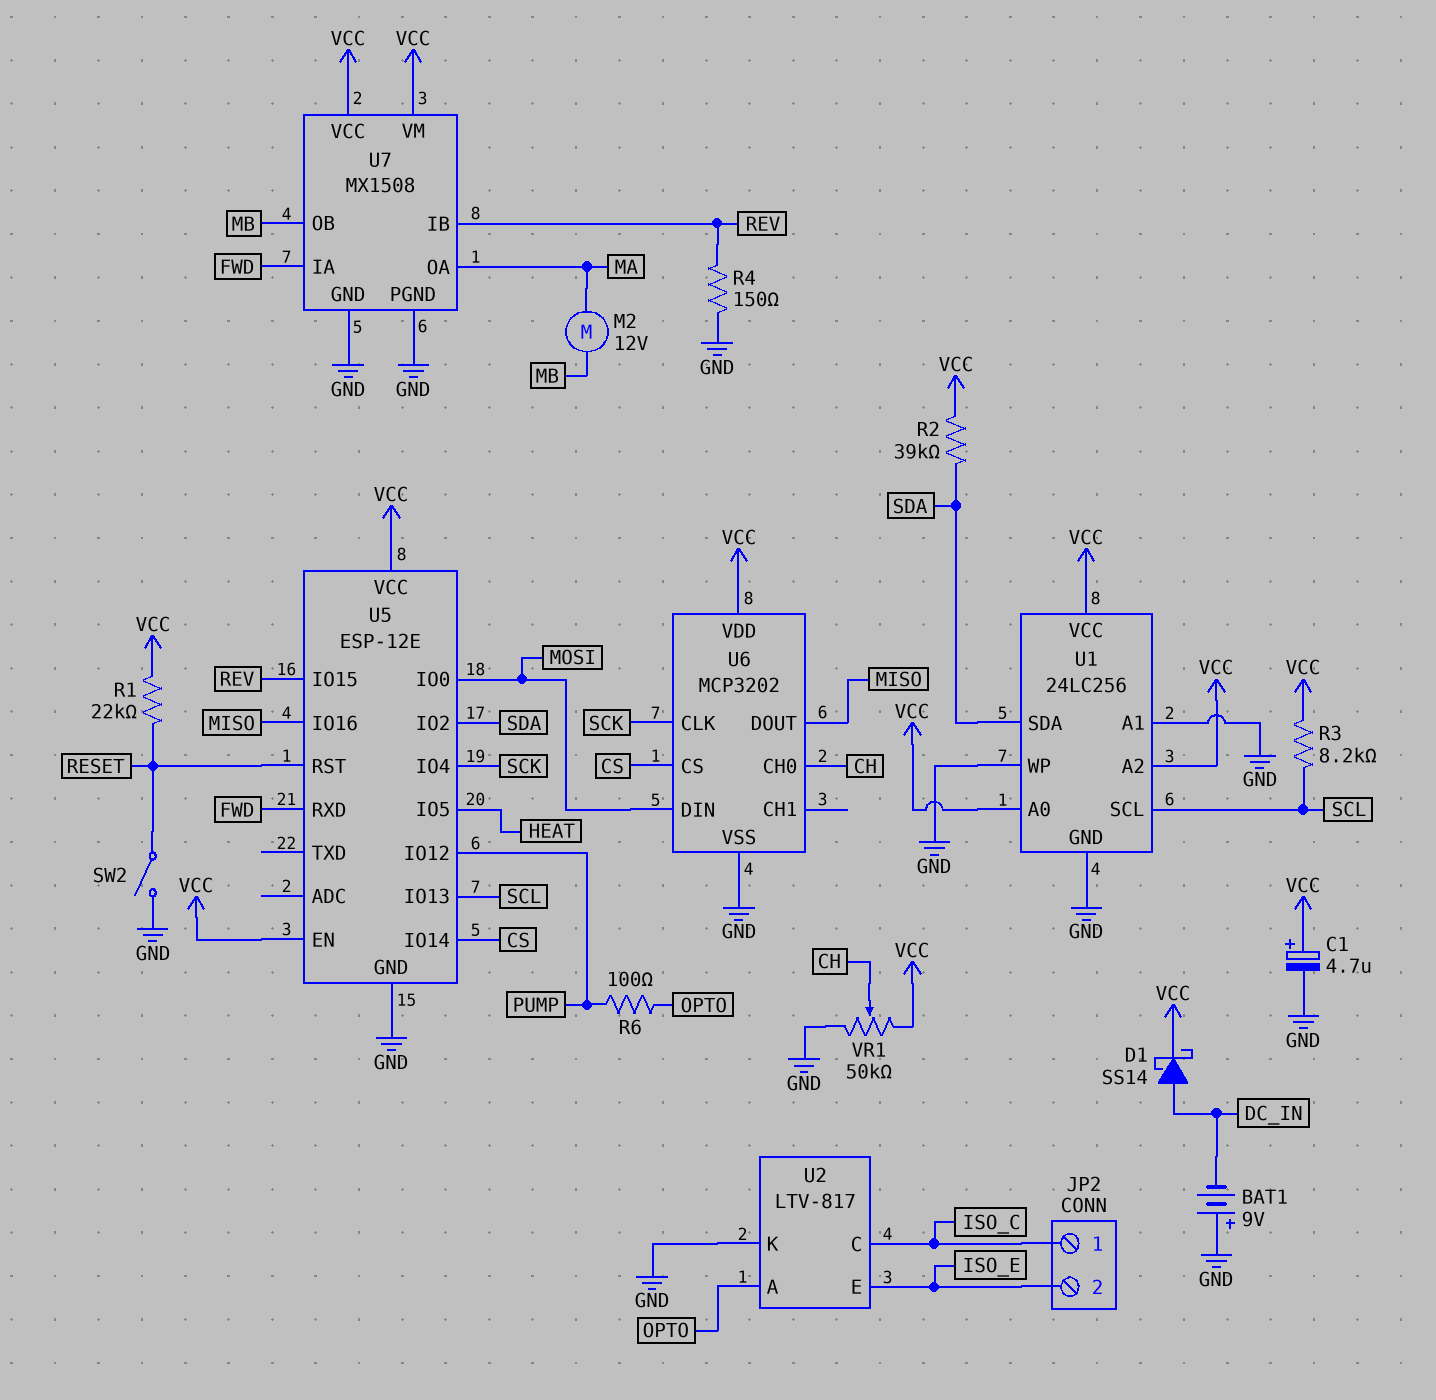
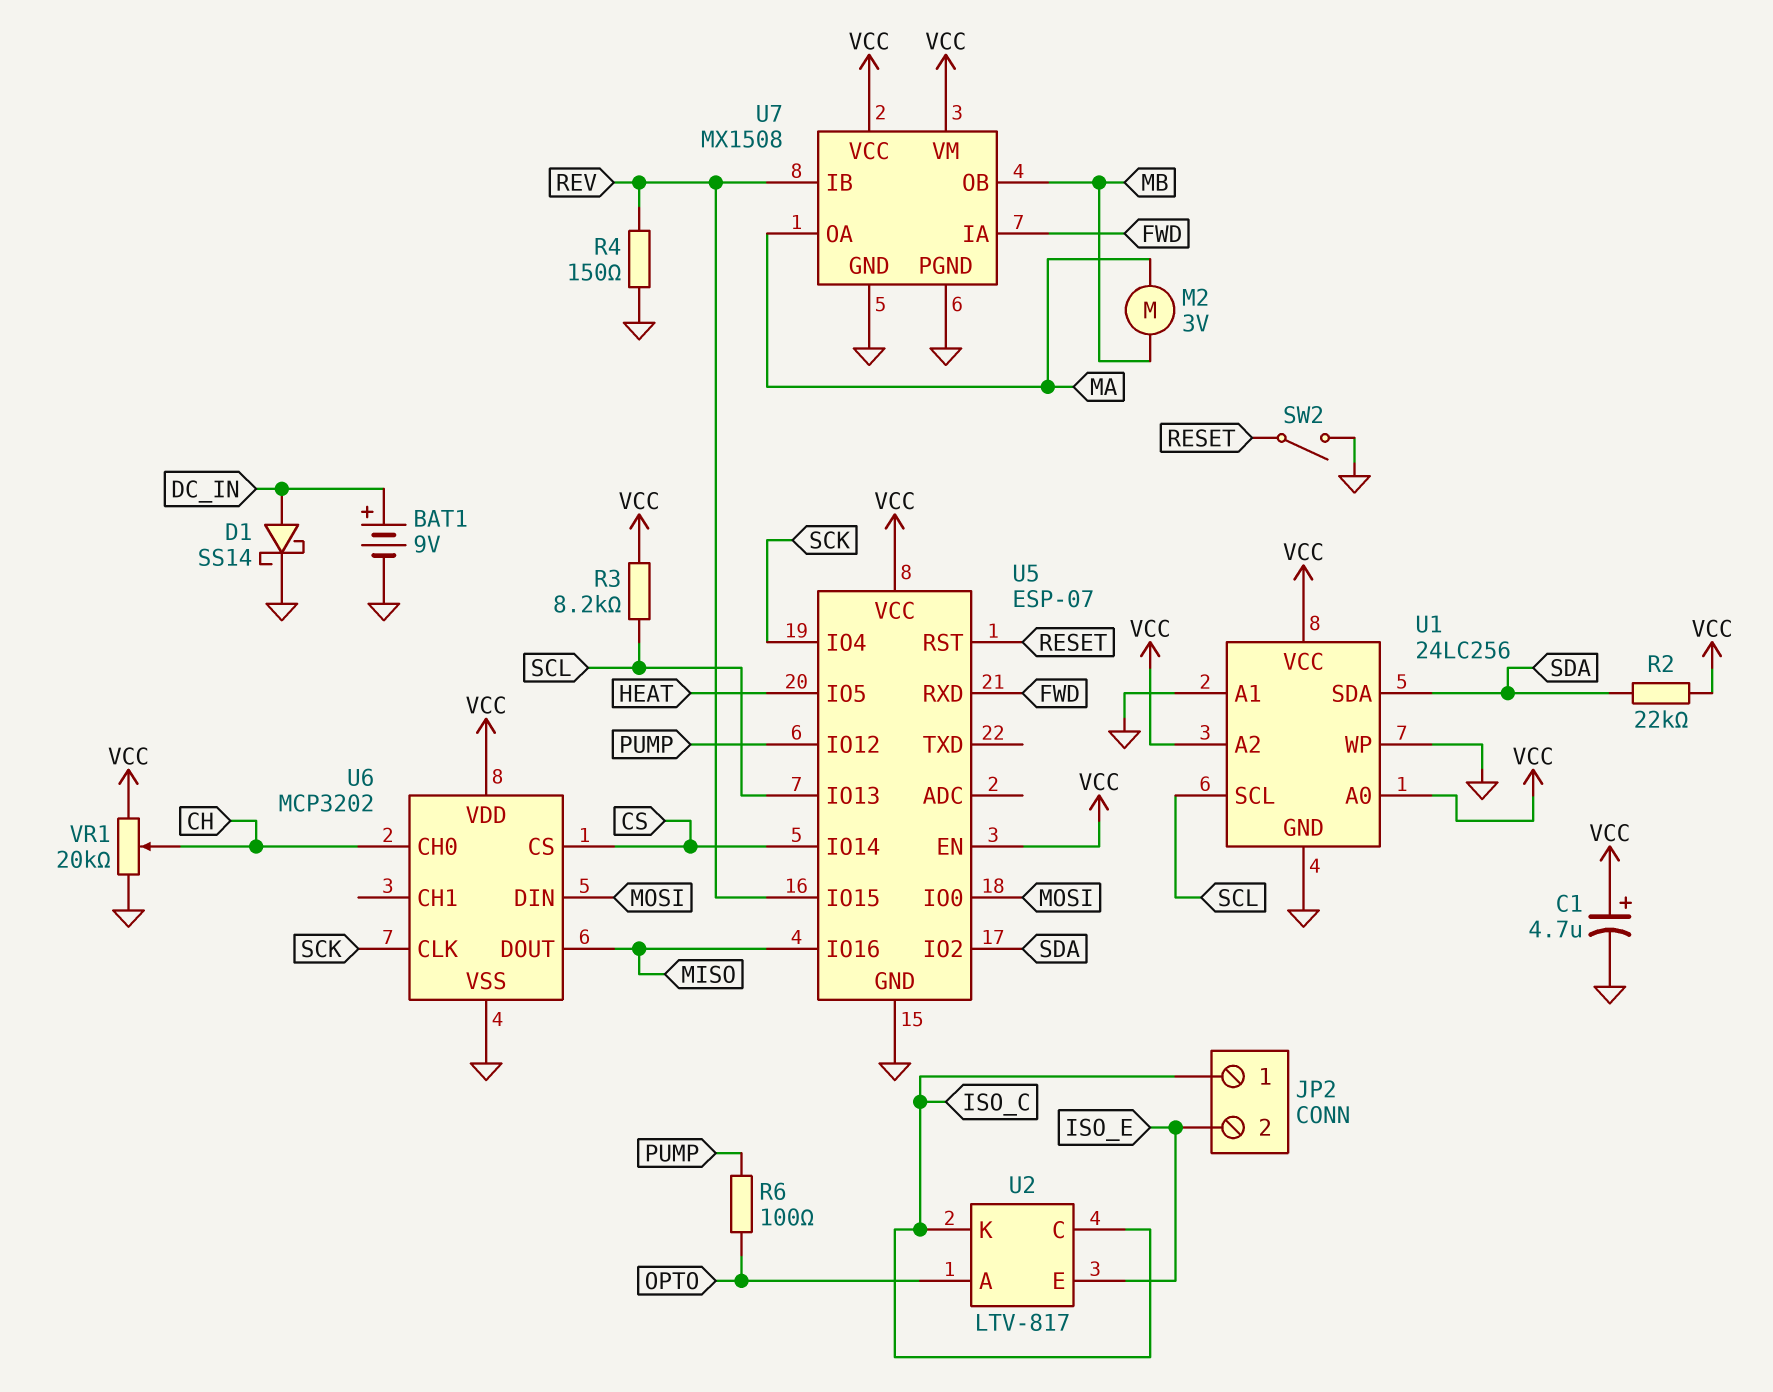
BAT1: 9V (plus GND, minus DC_IN) -> 9V (plus DC_IN, minus GND)
D1: schottky SS14 (A DC_IN, K VCC) -> schottky SS14 (A DC_IN, K GND)
M2: motor 12V (MA, MB) -> motor 3V (MA, MB)
R1: 22k (RESET, VCC) -> none
R2: 39k (SDA, VCC) -> 22k (SDA, VCC)
U2 pin K: GND -> ISO_C
U5: ESP-12E -> ESP-07
VR1: 50k (GND, VCC, wiper CH) -> 20k (GND, VCC, wiper CH)

